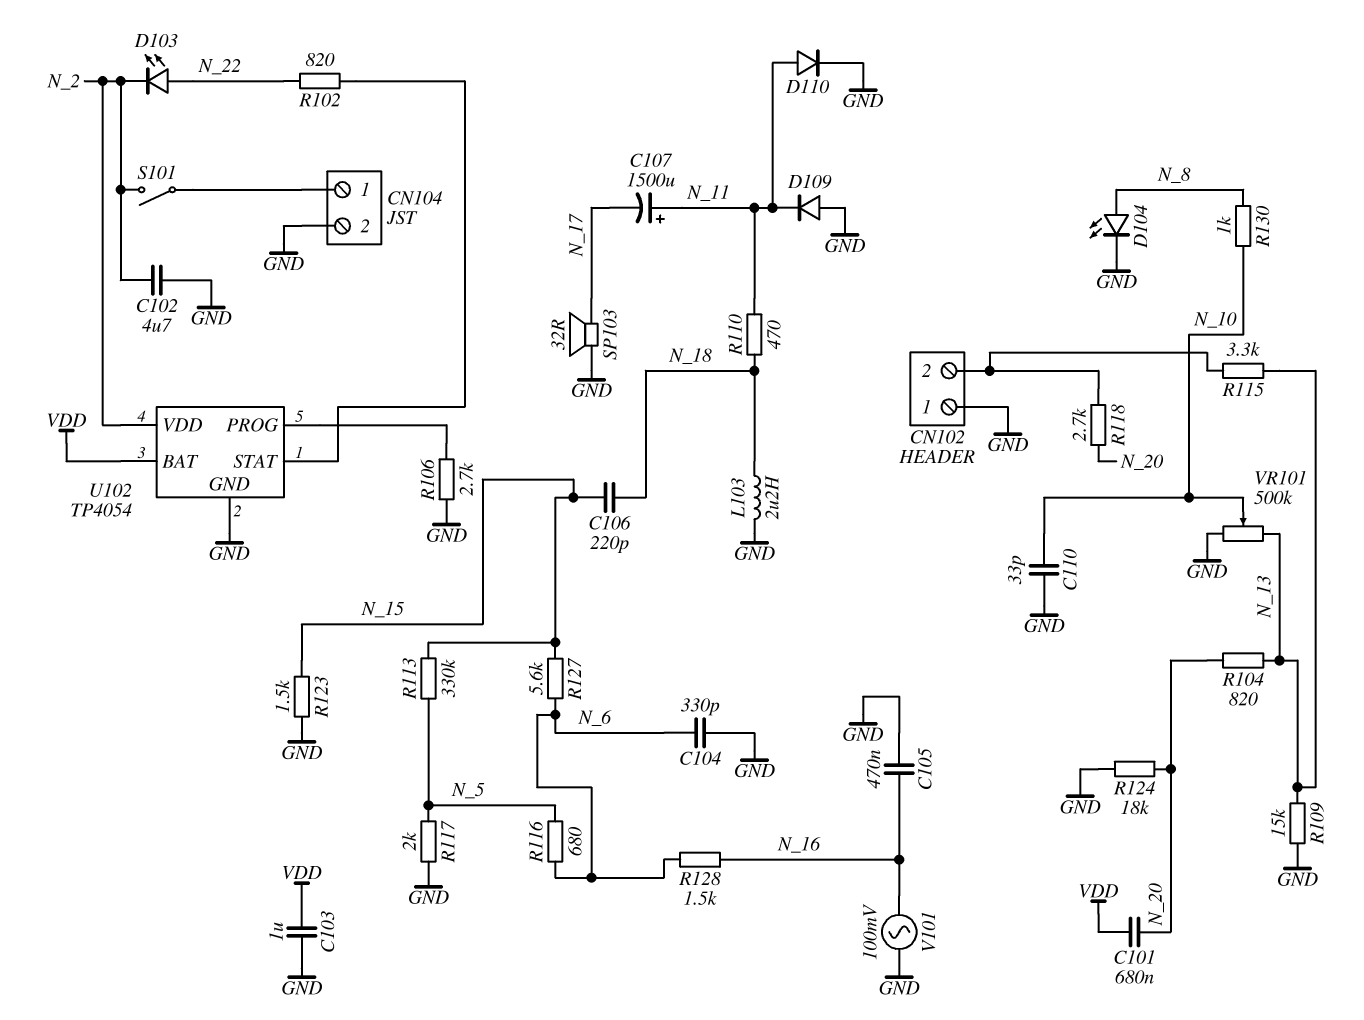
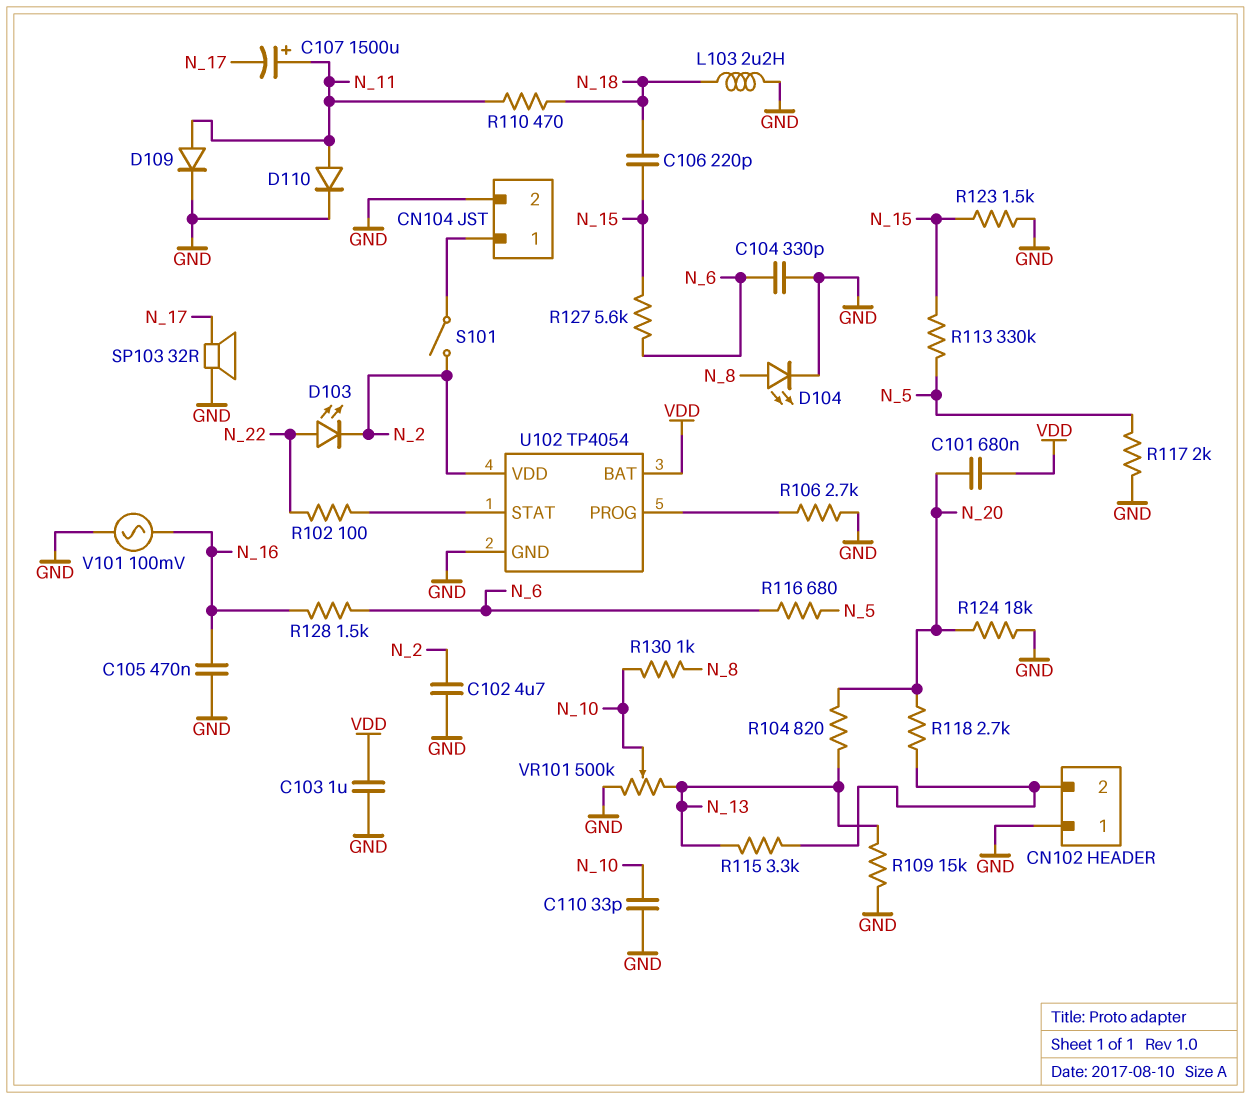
D109: diode (A GND, K N_11) -> diode (A N_11, K GND)
R102: 820 (N_22, U102/STAT) -> 100 (N_22, U102/STAT)

